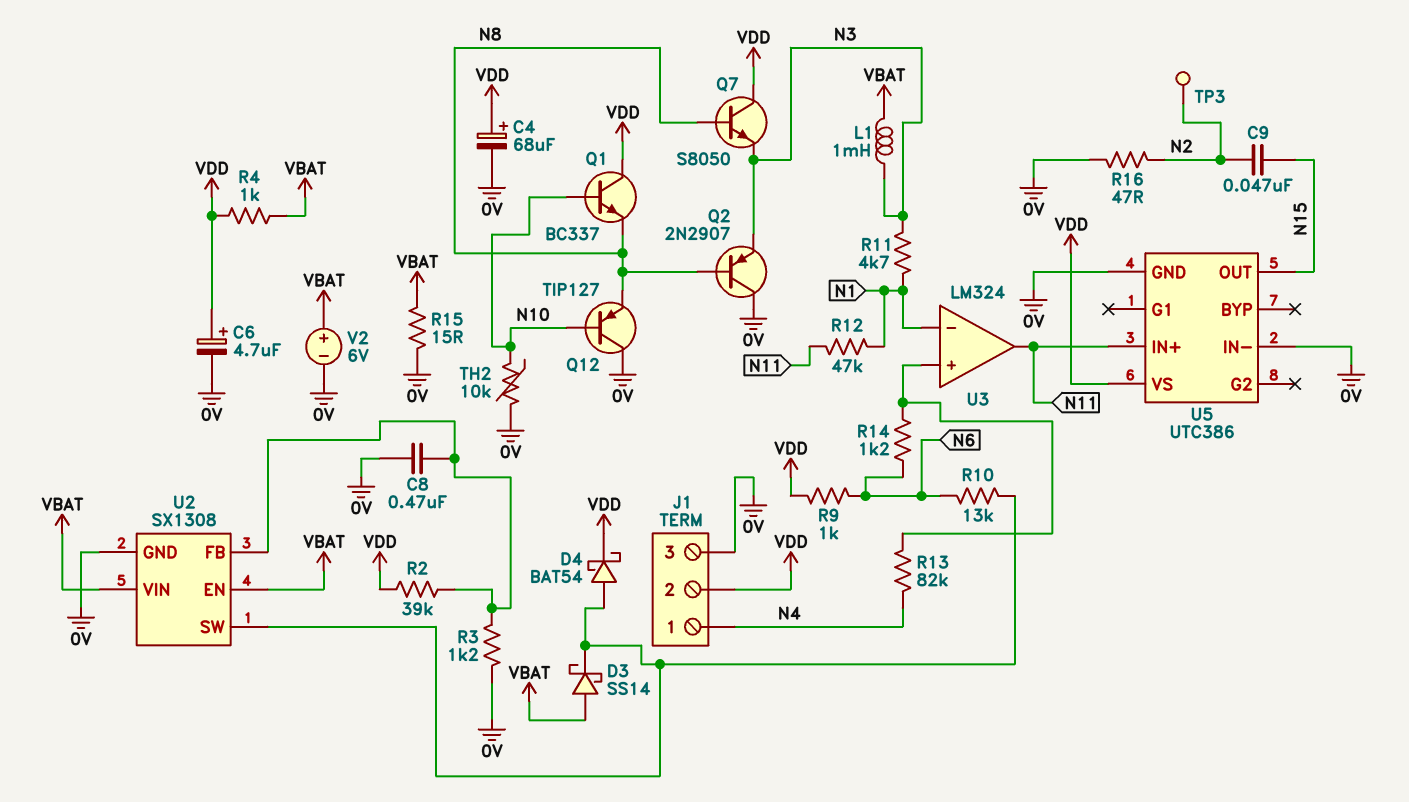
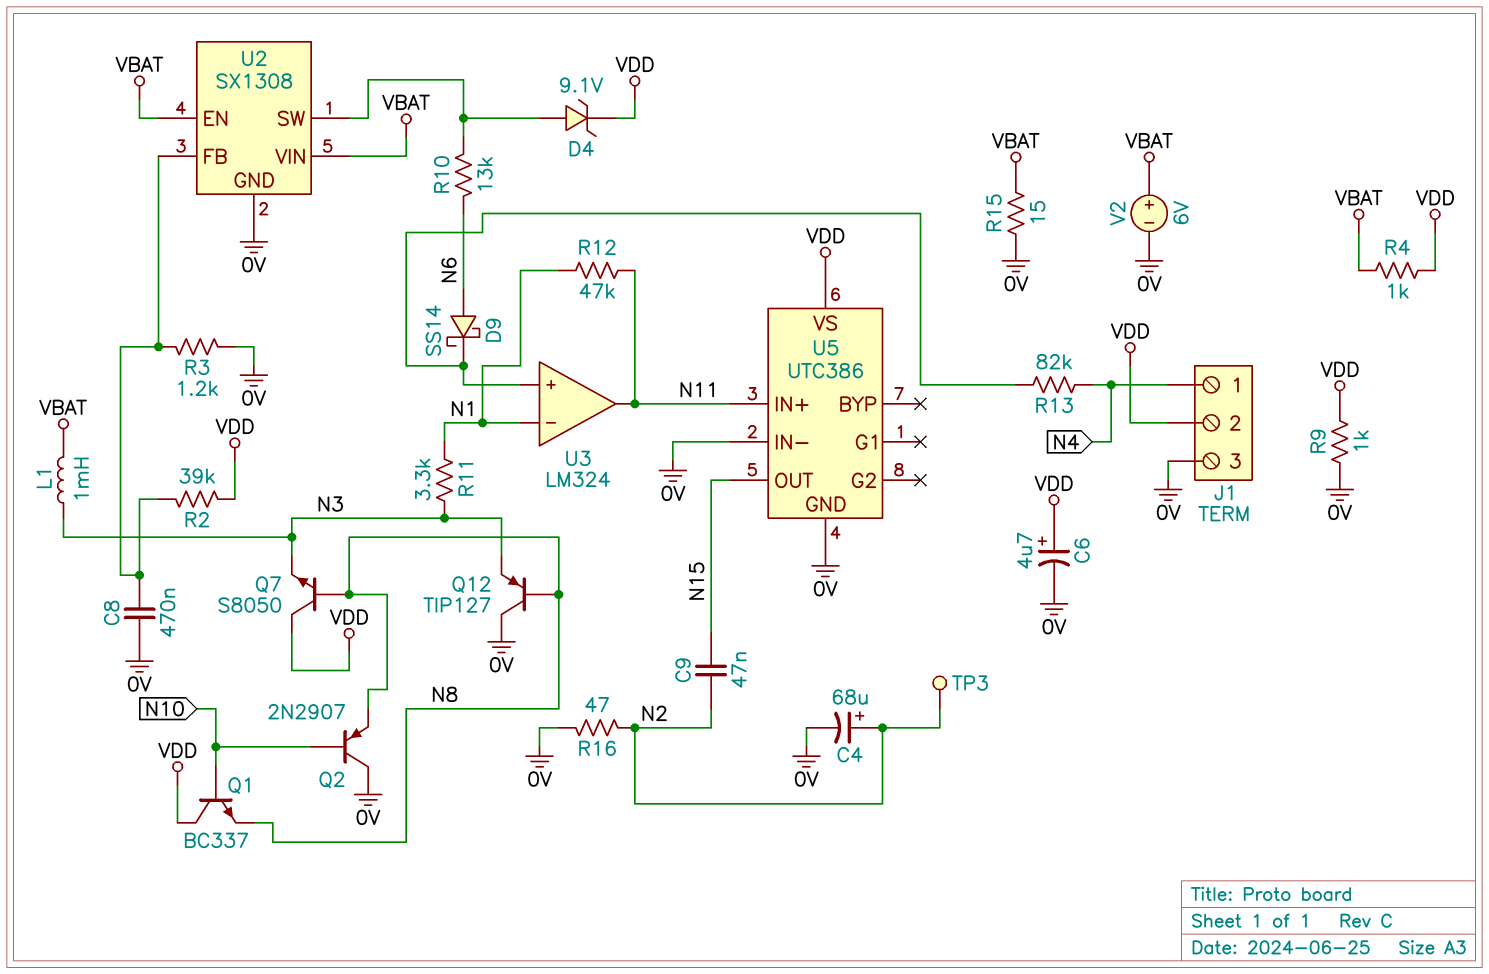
C4: 68uF (plus VDD, minus 0V) -> 68uF (plus N2, minus 0V)
D3: schottky SS14 (A VBAT, K U2/SW) -> none
D4: schottky BAT54 (A U2/SW, K VDD) -> zener 9.1V (A U2/SW, K VDD)
D9: none -> schottky SS14 (A N6, K U3/in+)
Q2: PNP 2N2907 (B N8, C 0V, E N3) -> PNP 2N2907 (B N10, C 0V, E N8)
Q12: PNP TIP127 (B N10, C 0V, E N8) -> PNP TIP127 (B N8, C 0V, E N3)
R9: 1k (N6, VDD) -> 1k (0V, VDD)
R11: 4.7k (N1, N3) -> 3.3k (N1, N3)
R14: 1.2k (N6, U3/in+) -> none
TH2: 10k (0V, N10) -> none

